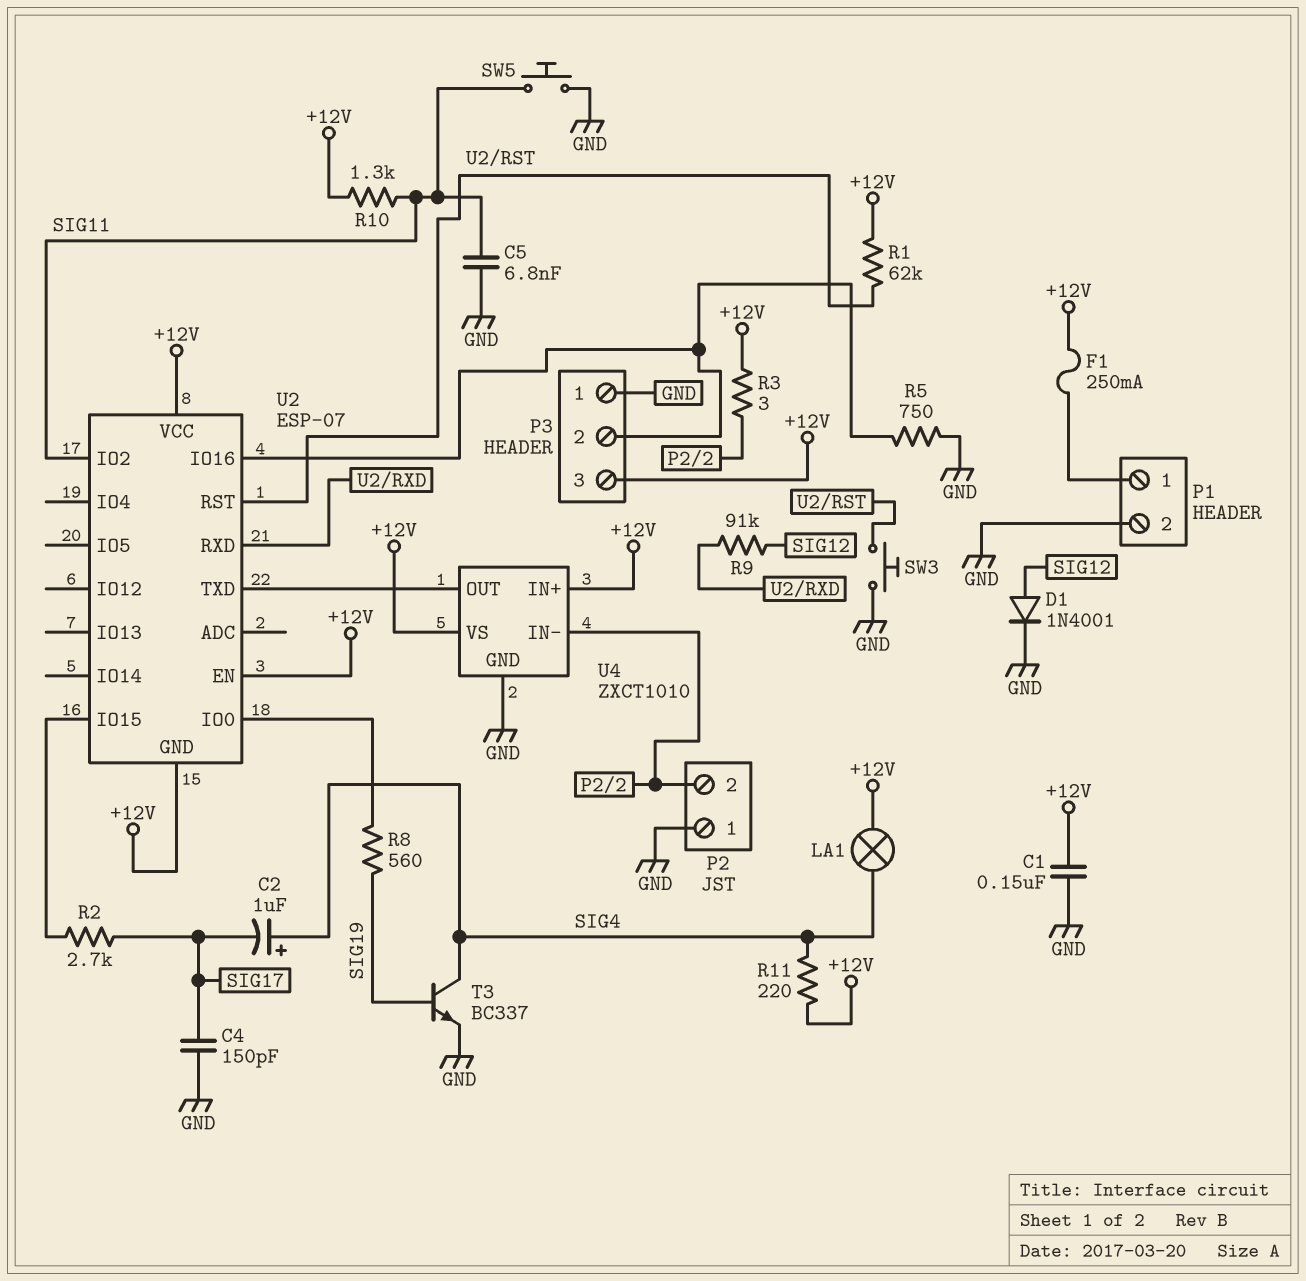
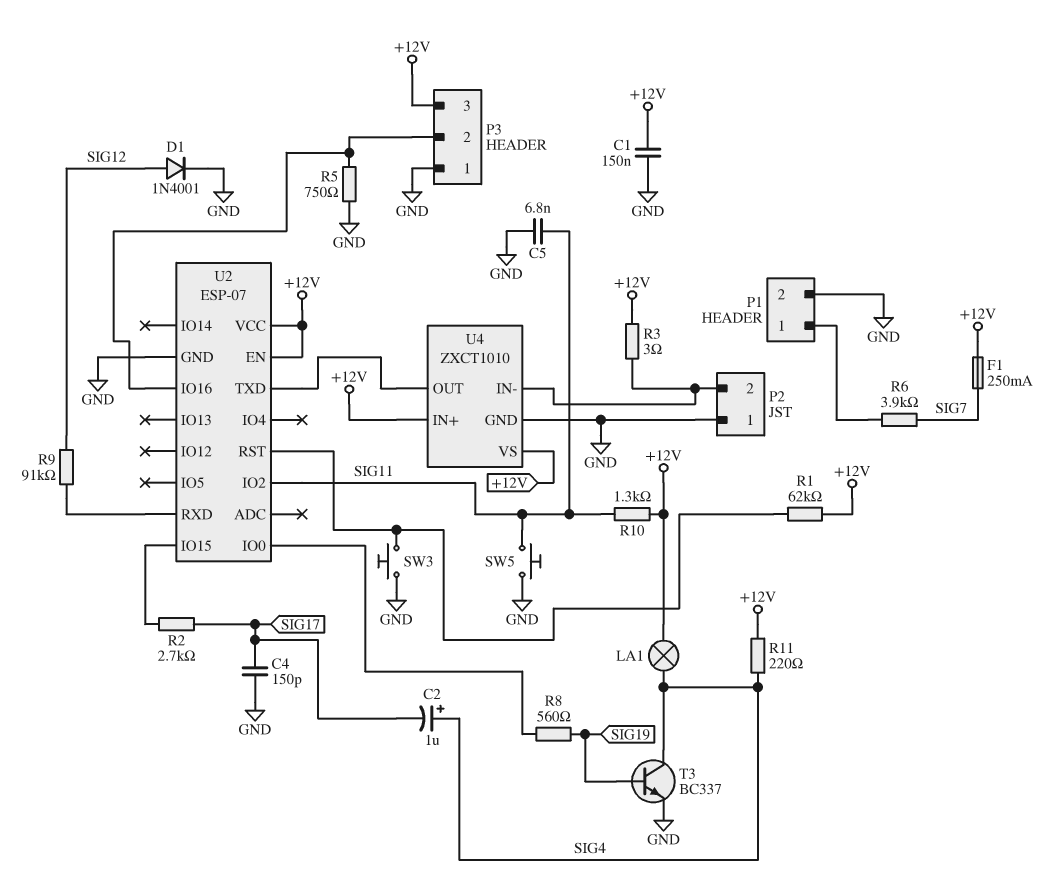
F1: 250mA (+12V, P1/1) -> 250mA (+12V, SIG7)
R6: none -> 3.9k (P1/1, SIG7)
U2 pin GND: +12V -> GND

